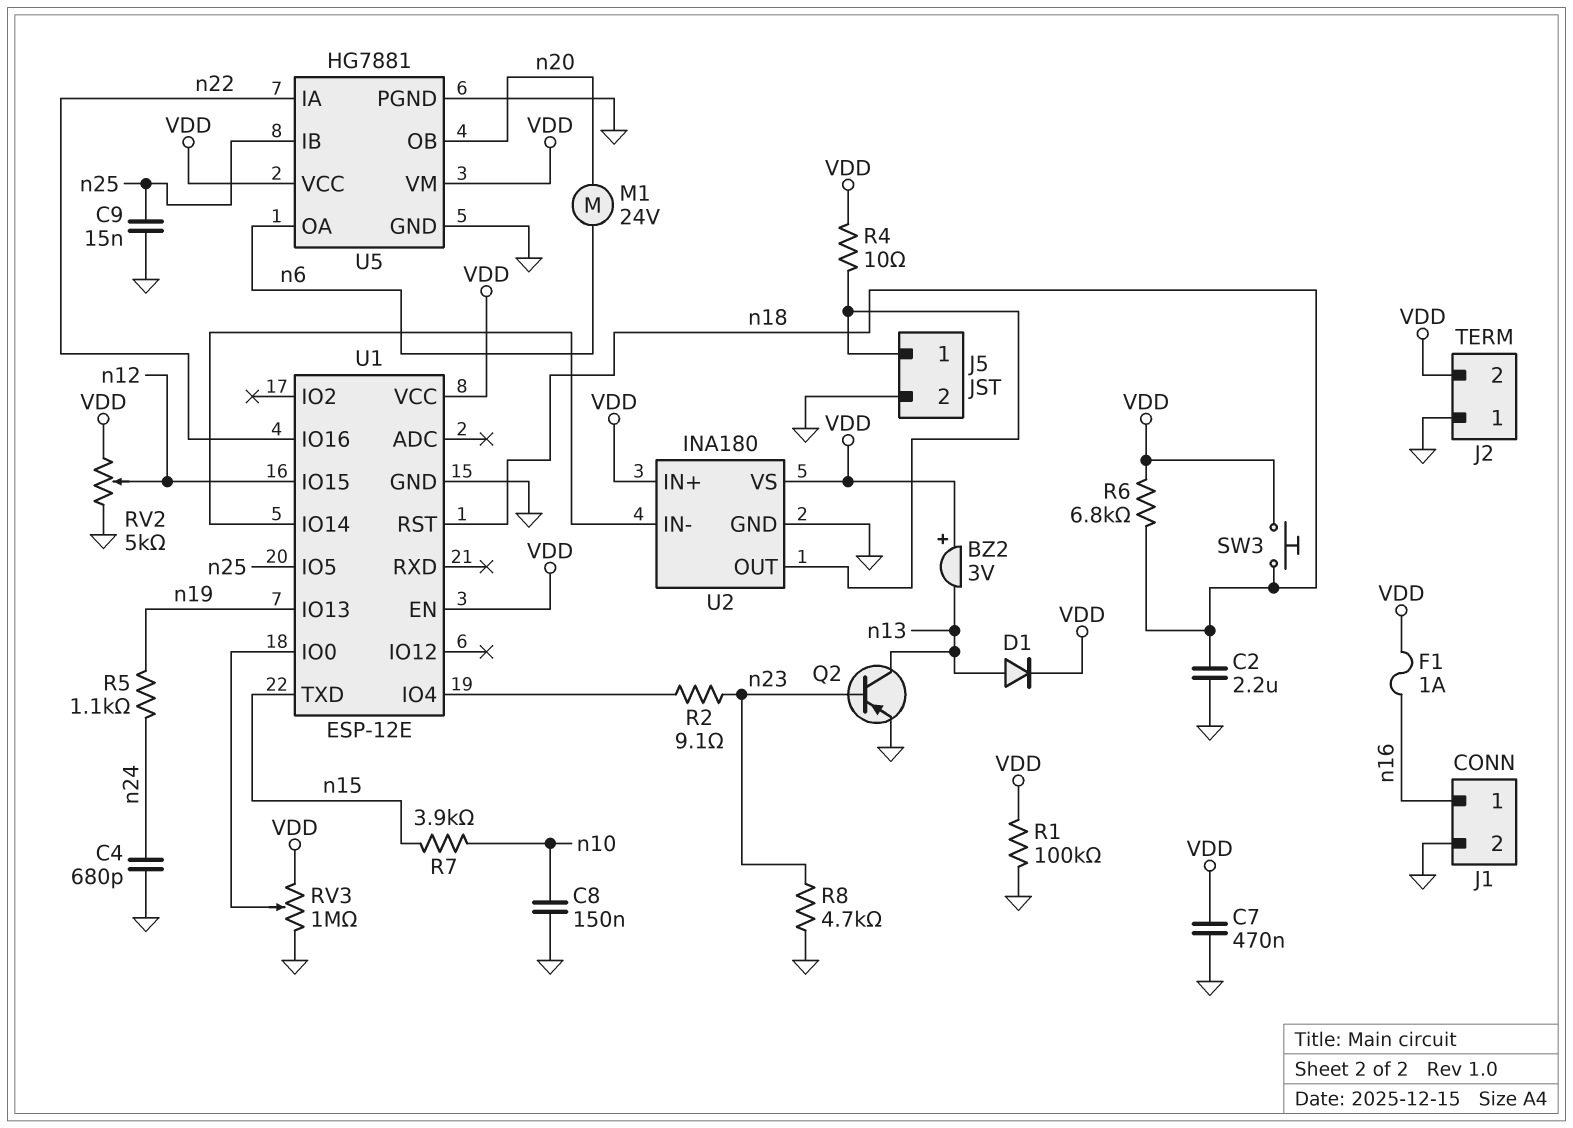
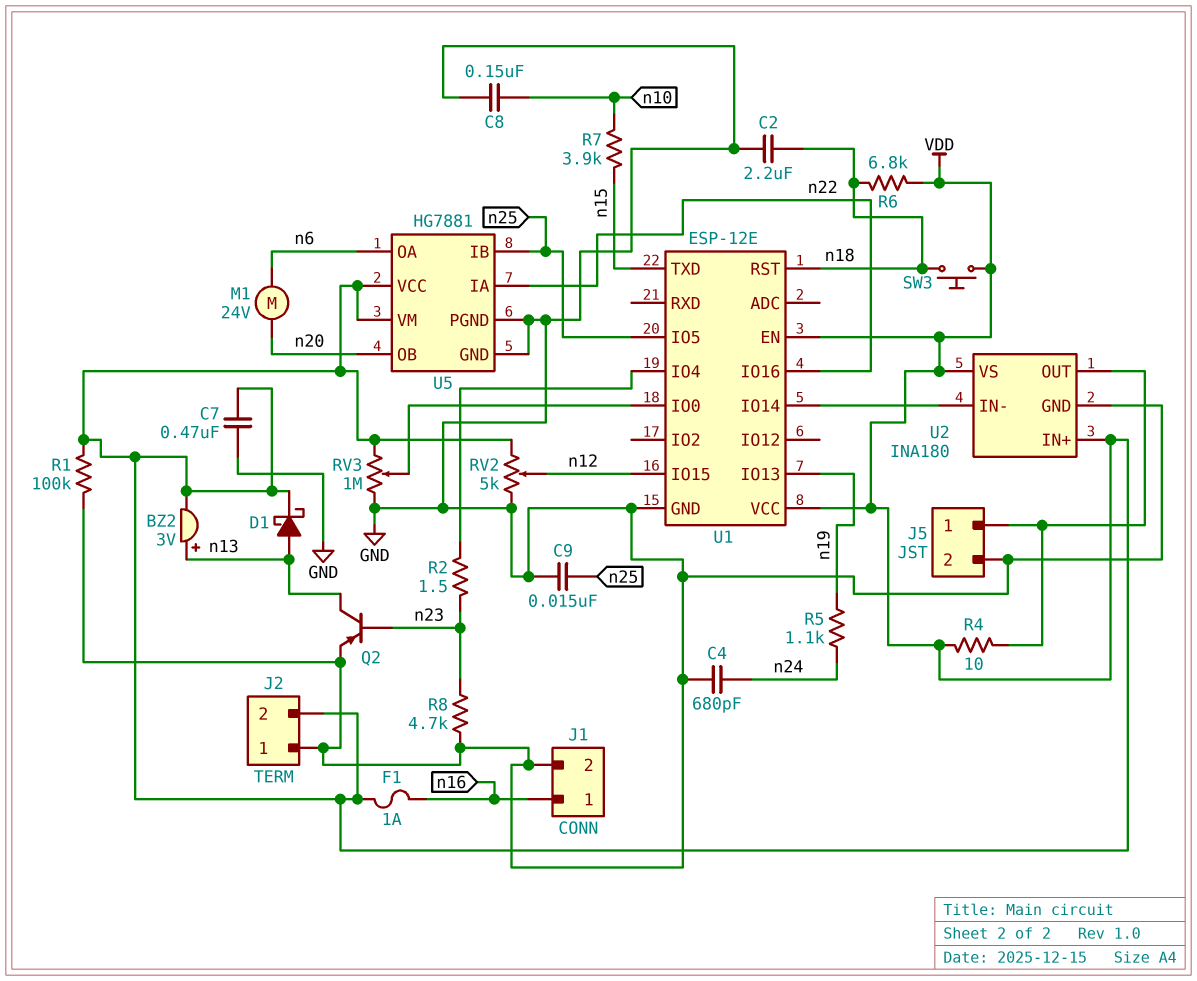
BZ2: buzzer 3V (plus VDD, minus n13) -> buzzer 3V (plus n13, minus VDD)
D1: diode (A n13, K VDD) -> schottky (A n13, K VDD)
R2: 9.1 (U1/IO4, n23) -> 1.5 (U1/IO4, n23)

